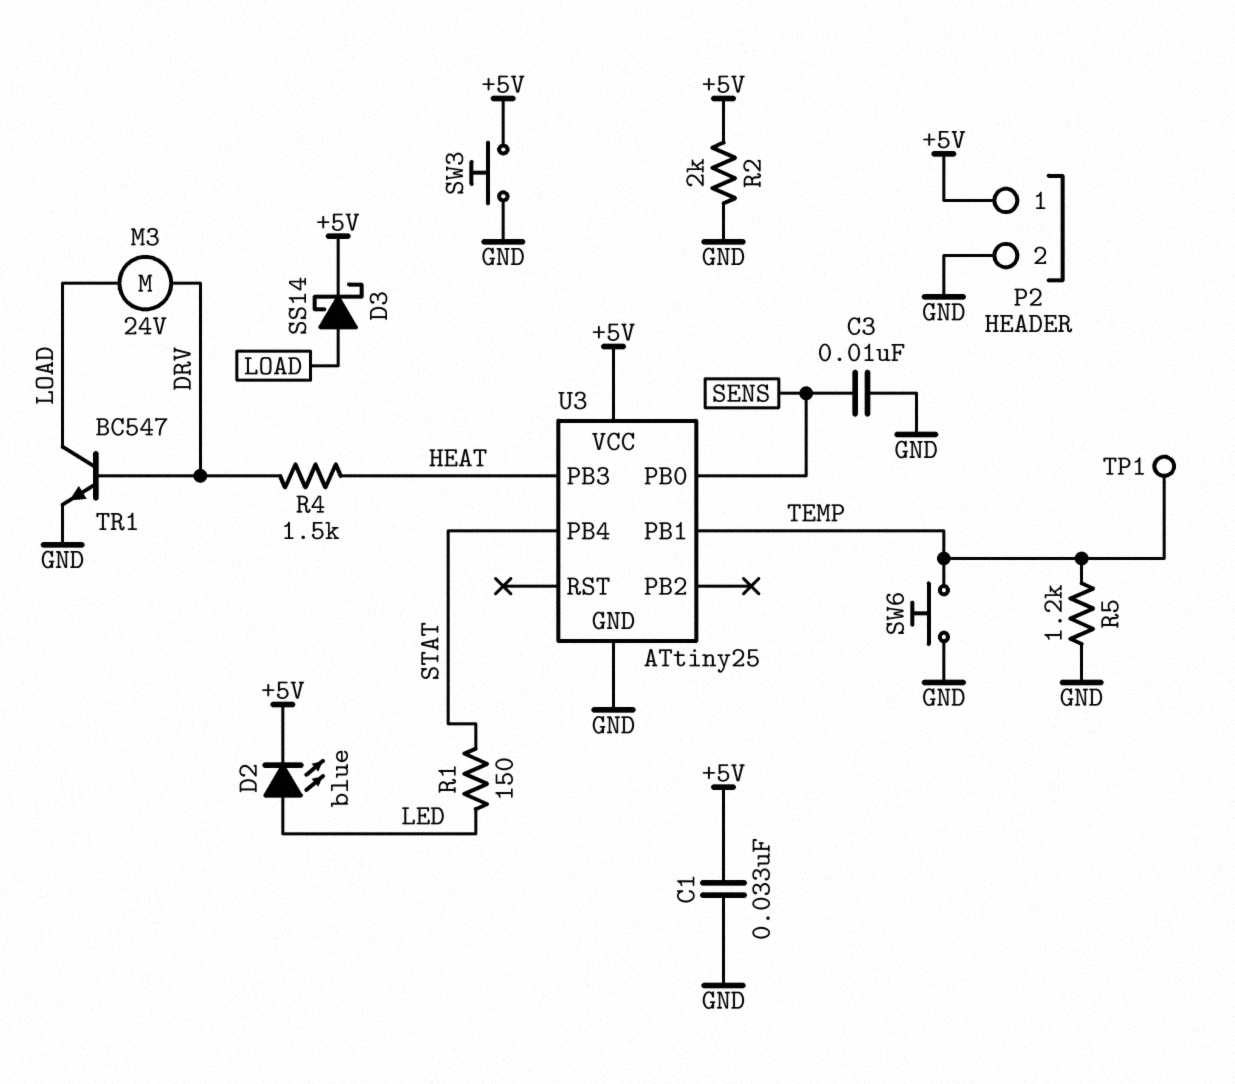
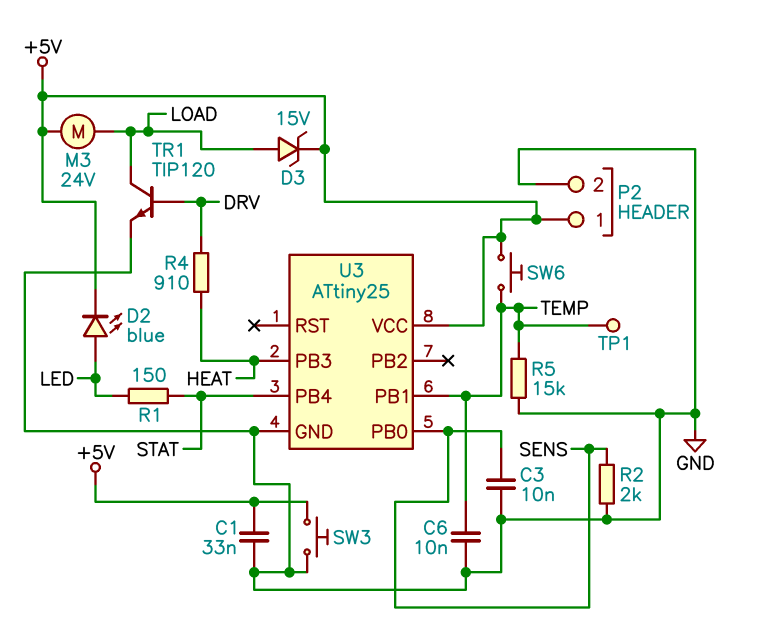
C6: none -> 10nF (GND, TEMP)
D3: schottky SS14 (A LOAD, K +5V) -> zener 15V (A LOAD, K +5V)
M3: motor 24V (DRV, LOAD) -> motor 24V (+5V, LOAD)
R2: 2k (+5V, GND) -> 2k (GND, SENS)
R4: 1.5k (DRV, HEAT) -> 910 (DRV, HEAT)
R5: 1.2k (GND, TEMP) -> 15k (GND, TEMP)
SW6: button (GND, TEMP) -> button (+5V, TEMP)
TR1: NPN BC547 (B DRV, C LOAD, E GND) -> NPN TIP120 (B DRV, C LOAD, E GND)

